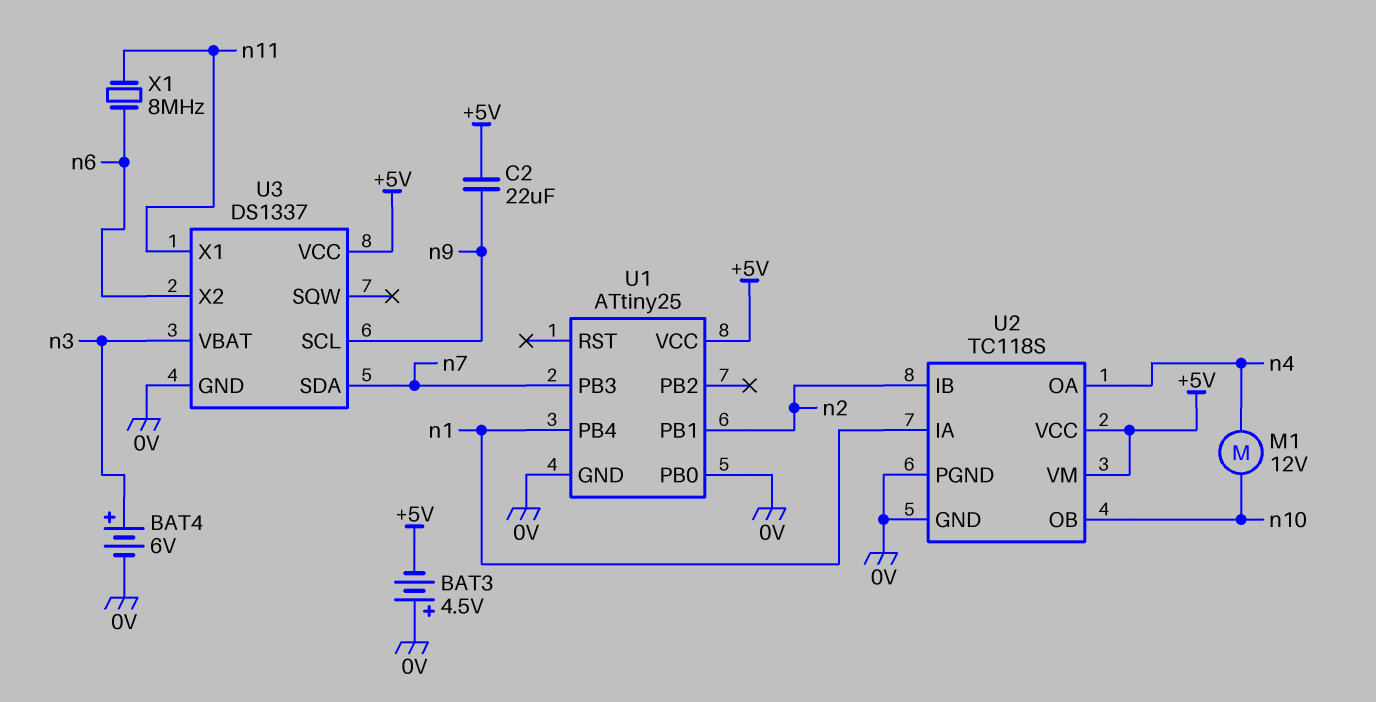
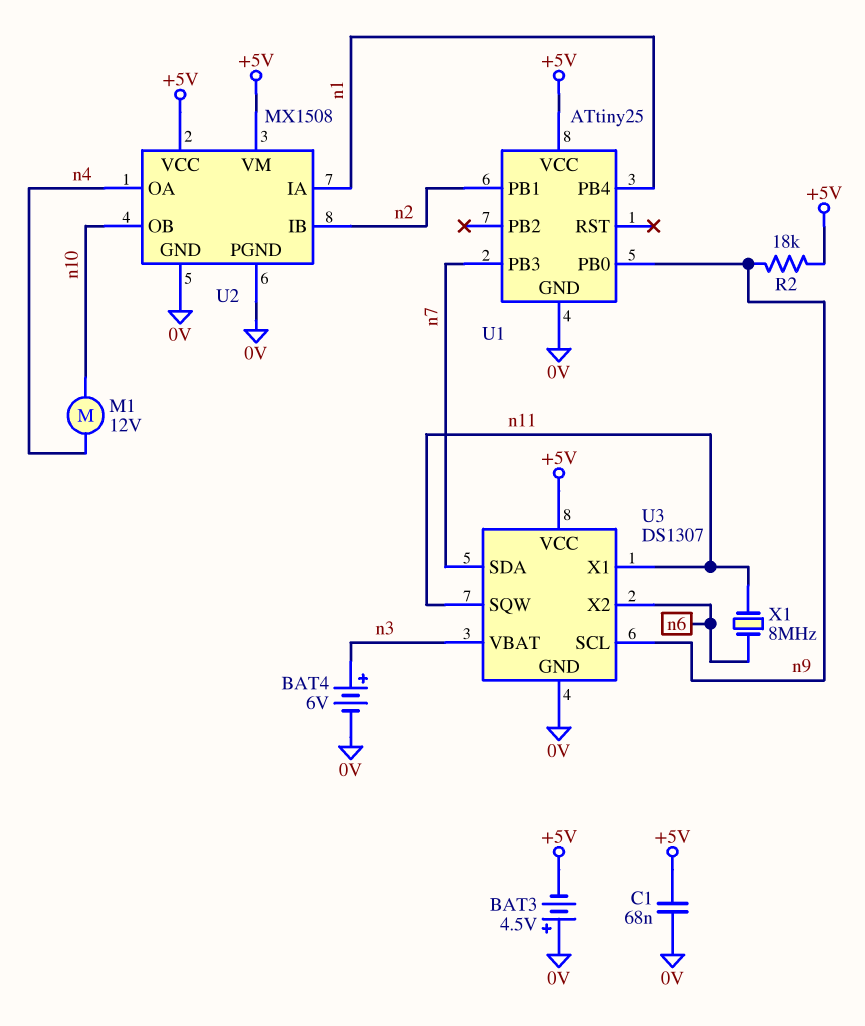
C1: none -> 68nF (+5V, 0V)
C2: 22uF (+5V, n9) -> none
R2: none -> 18k (+5V, n9)
U1 pin PB0: 0V -> n9
U2: TC118S -> MX1508
U3: DS1337 -> DS1307
U3 pin SQW: none -> n11

